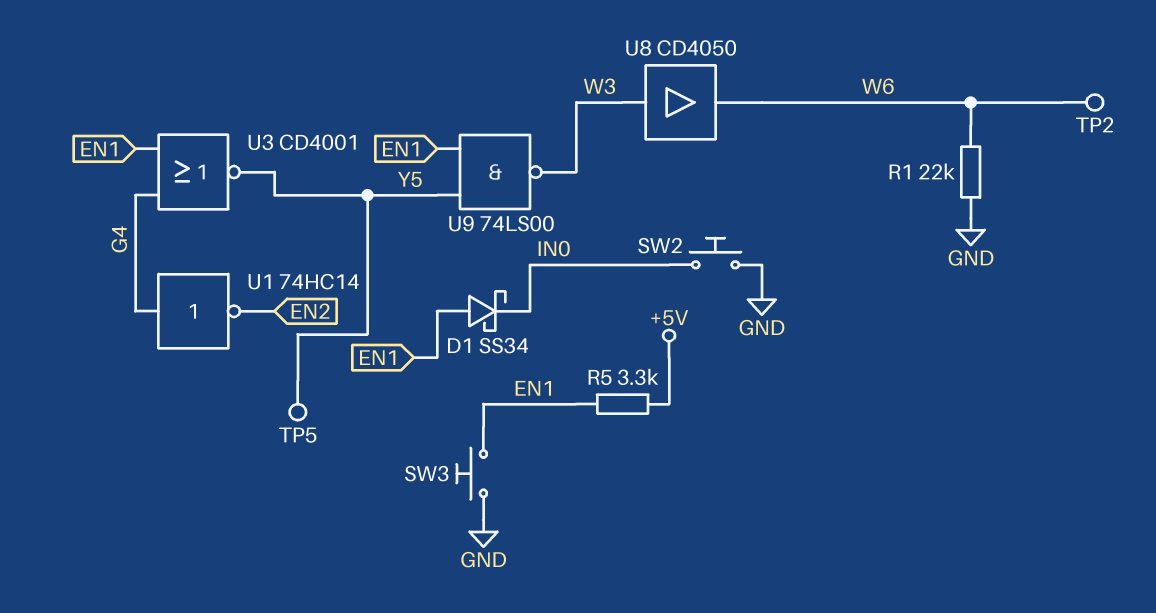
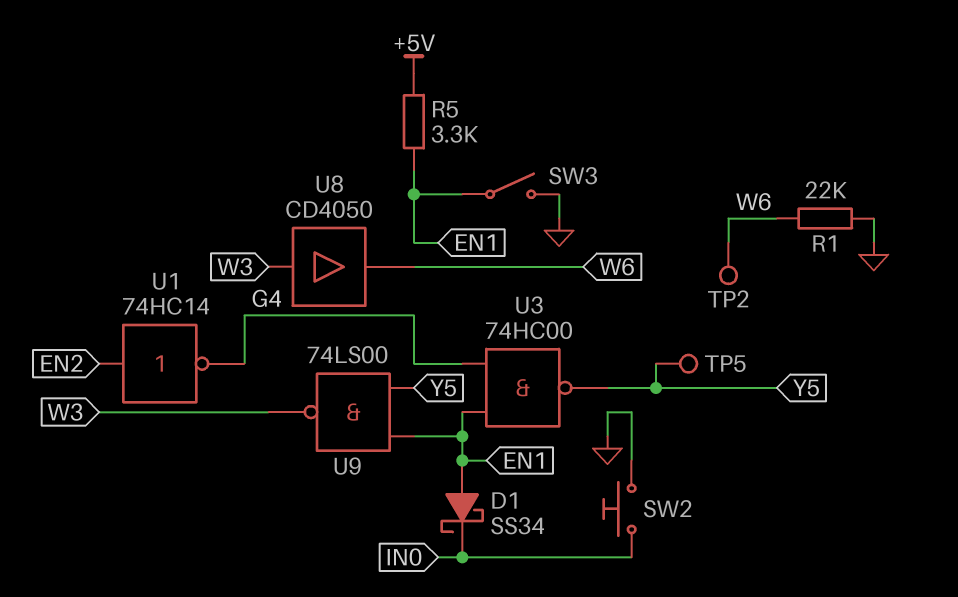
SW3: button (EN1, GND) -> switch (EN1, GND)
U1: NOT 74HC14 (in G4, out EN2) -> NOT 74HC14 (in EN2, out G4)
U3: NOR CD4001 (in EN1, in G4, out Y5) -> NAND 74HC00 (in EN1, in G4, out Y5)

